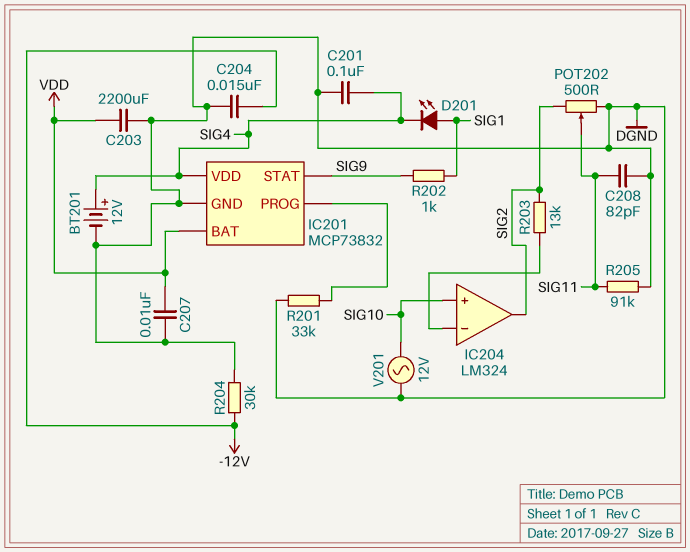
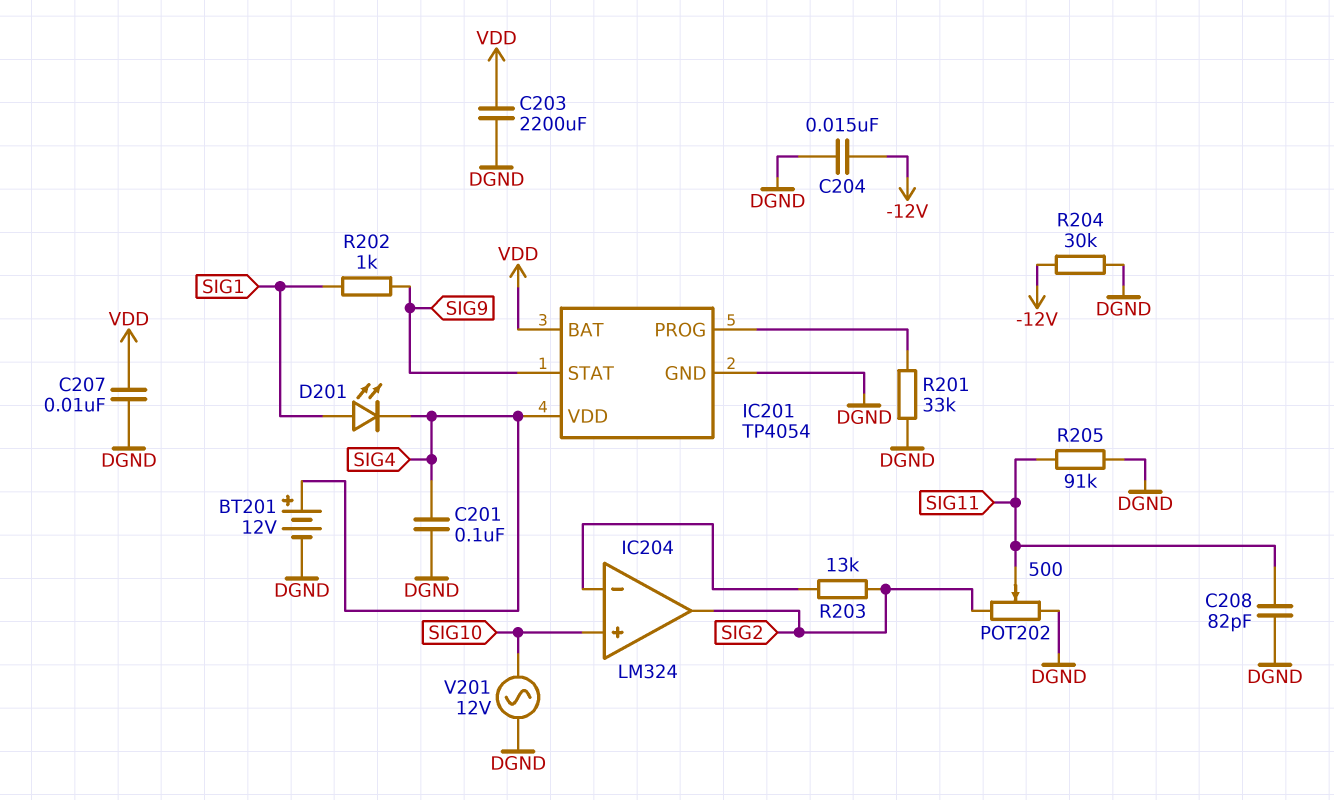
IC201: MCP73832 -> TP4054

